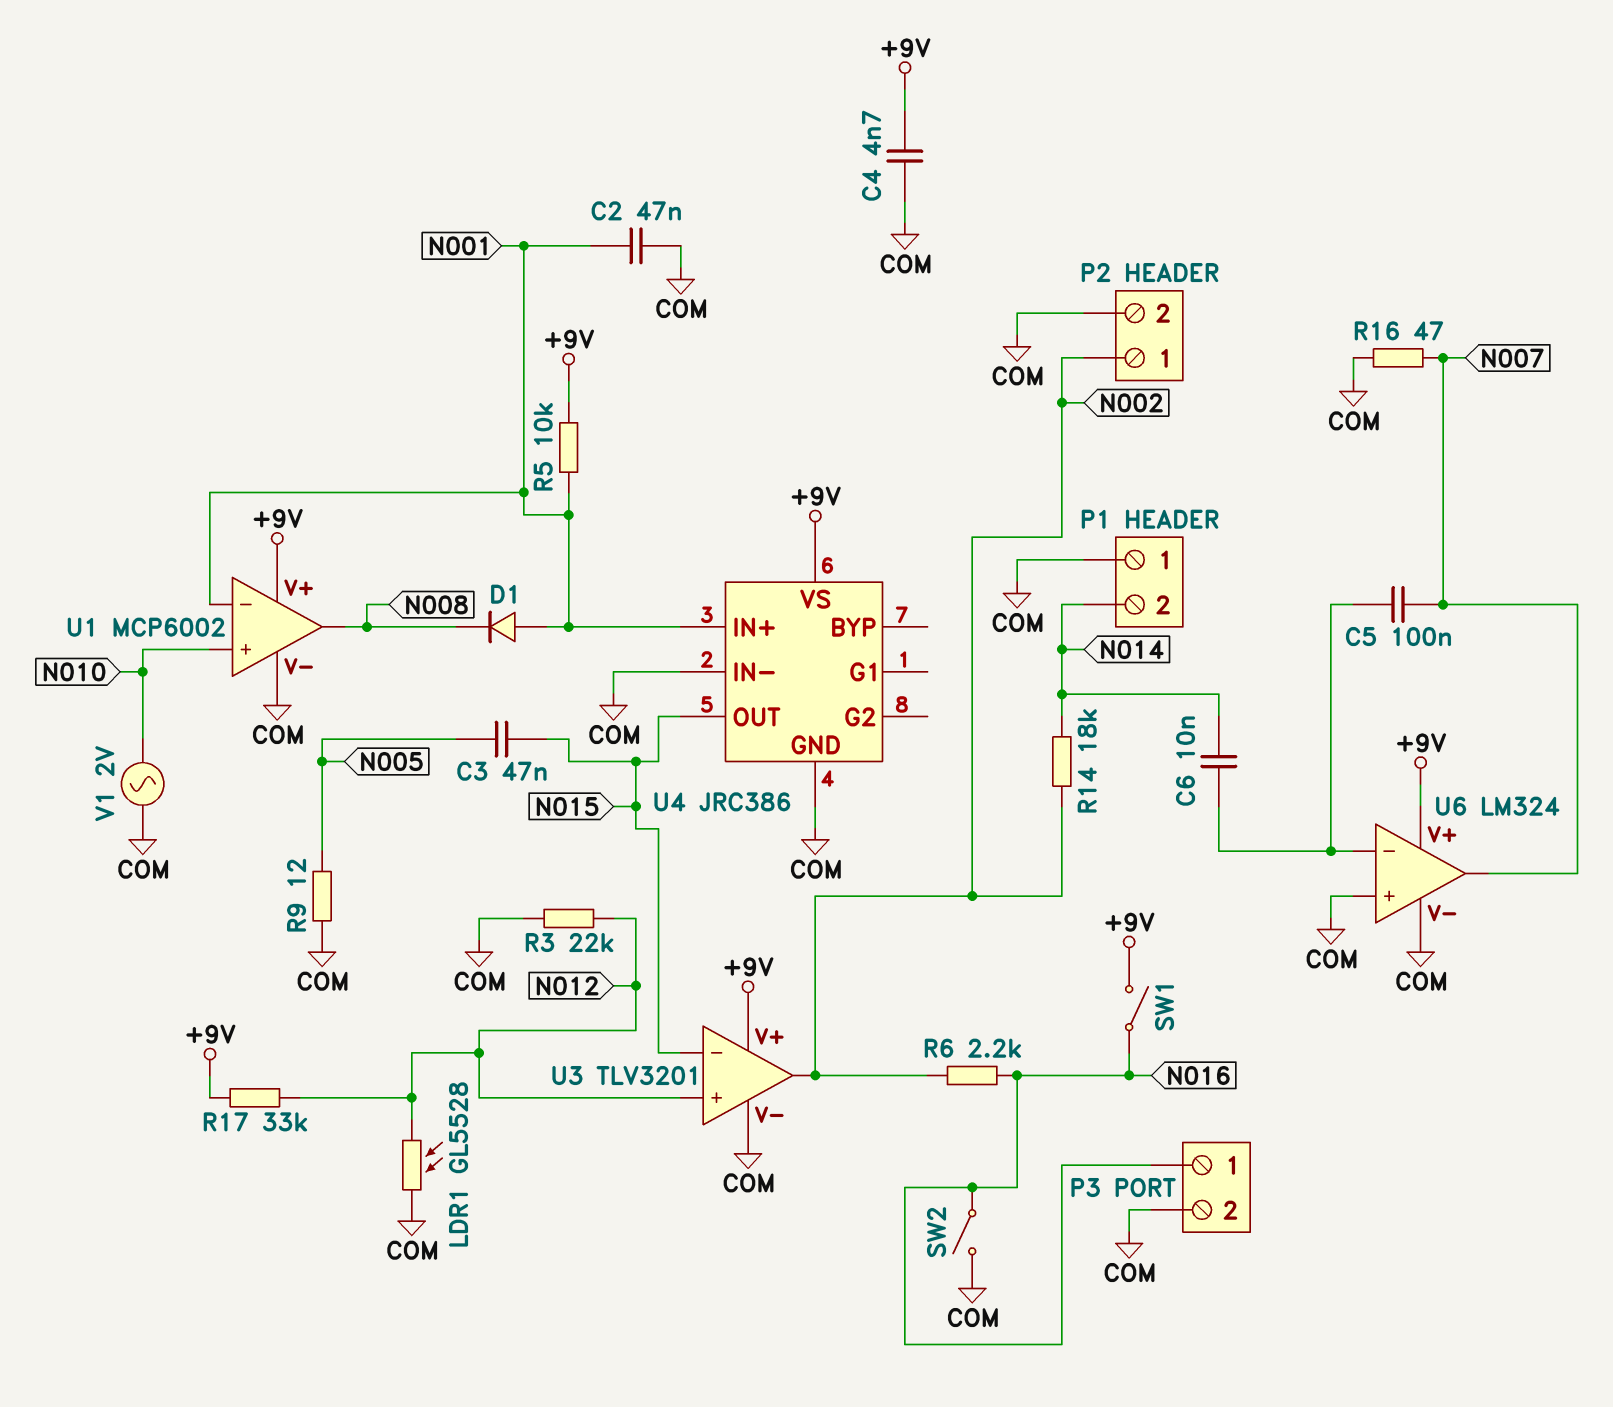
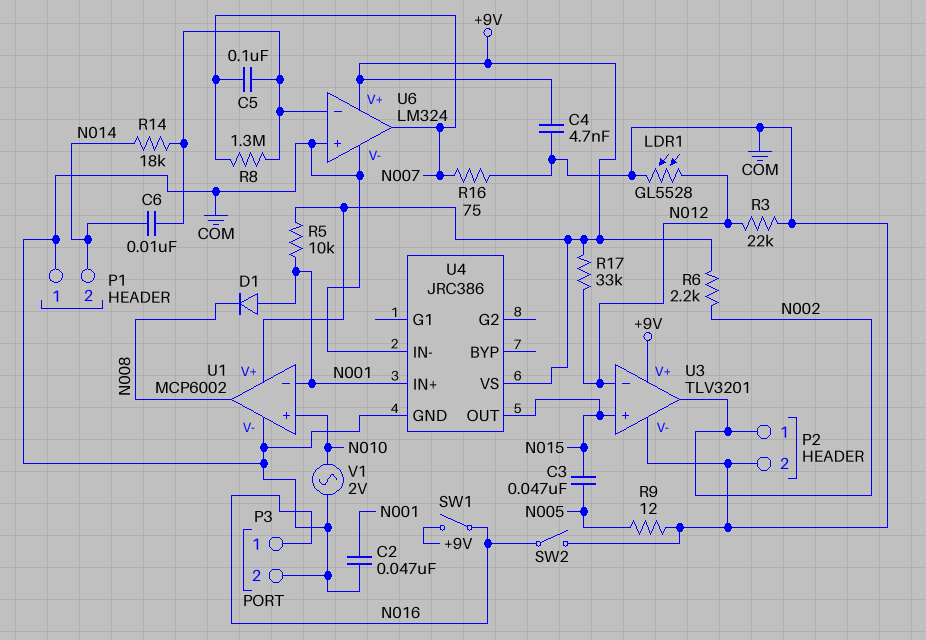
R6: 2.2k (N002, N016) -> 2.2k (+9V, N002)
R8: none -> 1.3M (N007, U6/in-)
R14: 18k (N002, N014) -> 18k (N014, U6/in-)
R16: 47 (COM, N007) -> 75 (COM, N007)
U3 pin in+: N012 -> N015
U3 pin in-: N015 -> N012

